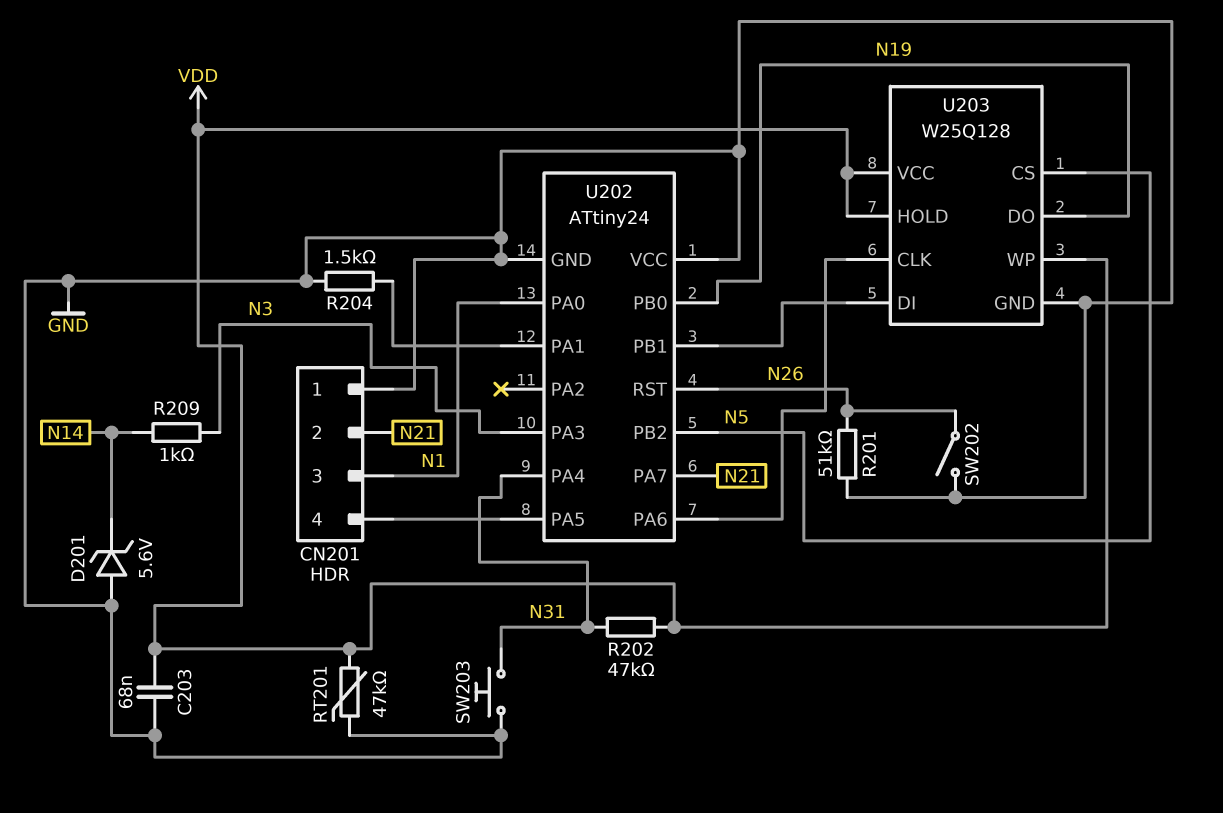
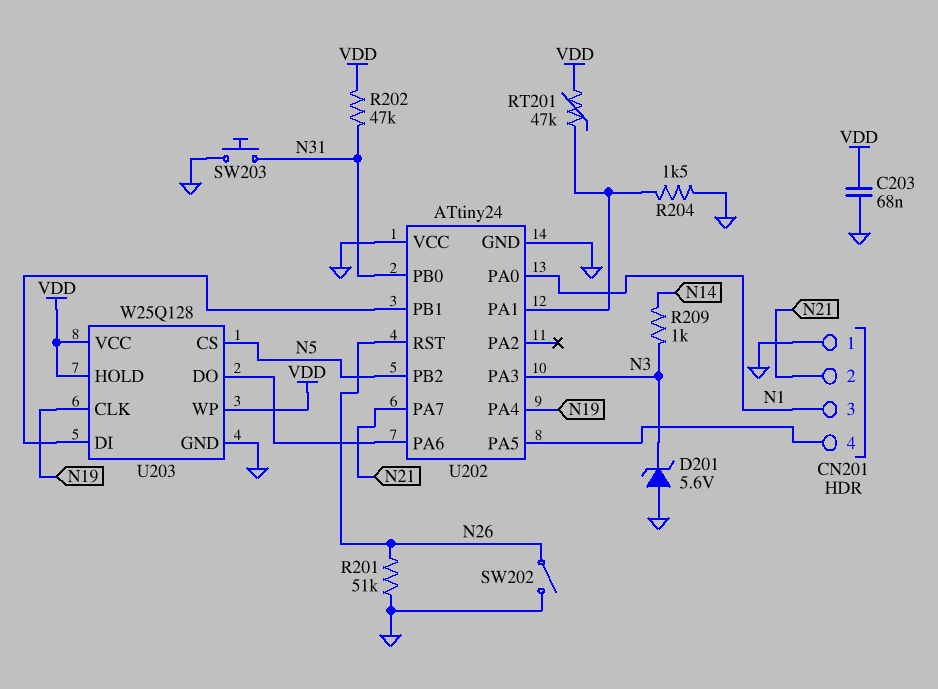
D201: zener 5.6V (A GND, K N14) -> zener 5.6V (A GND, K N3)
RT201: 47k (GND, VDD) -> 47k (U202/PA1, VDD)
U202 pin PA4: N31 -> N19
U202 pin PB0: N19 -> N31
U203 pin CLK: U202/PA6 -> N19
U203 pin DO: N19 -> U202/PA6

